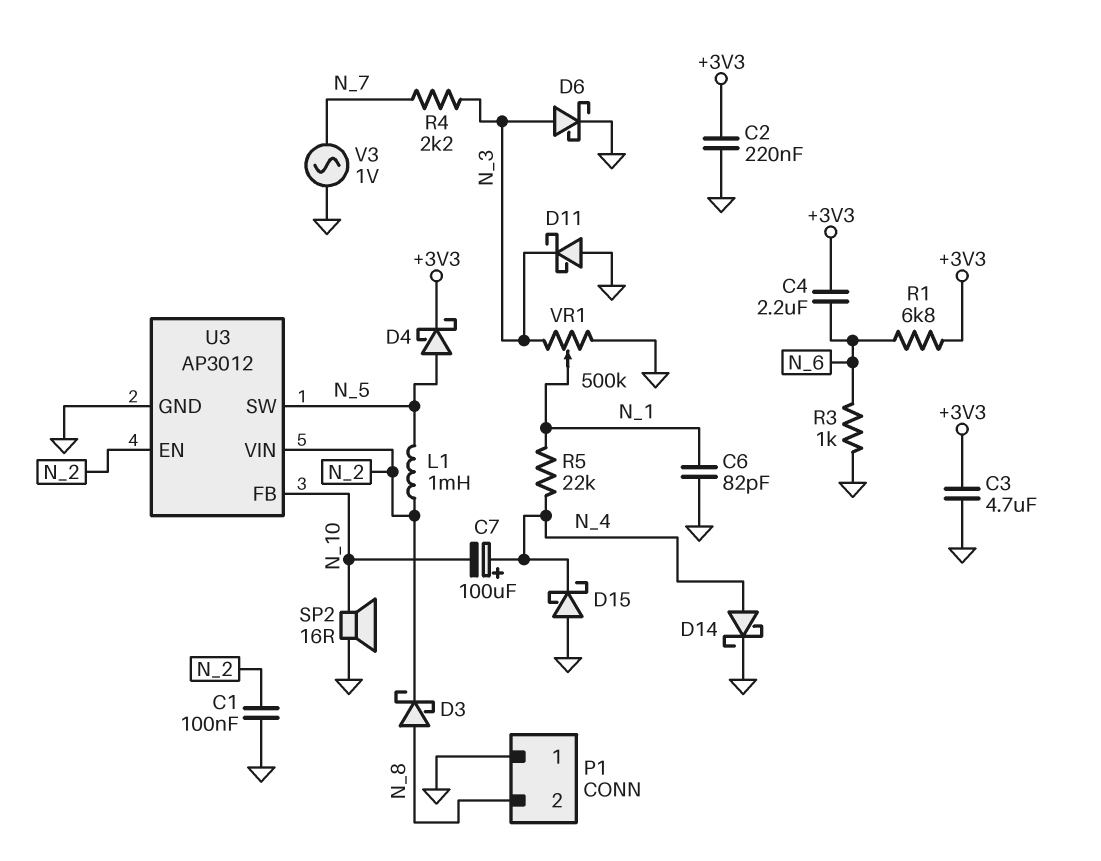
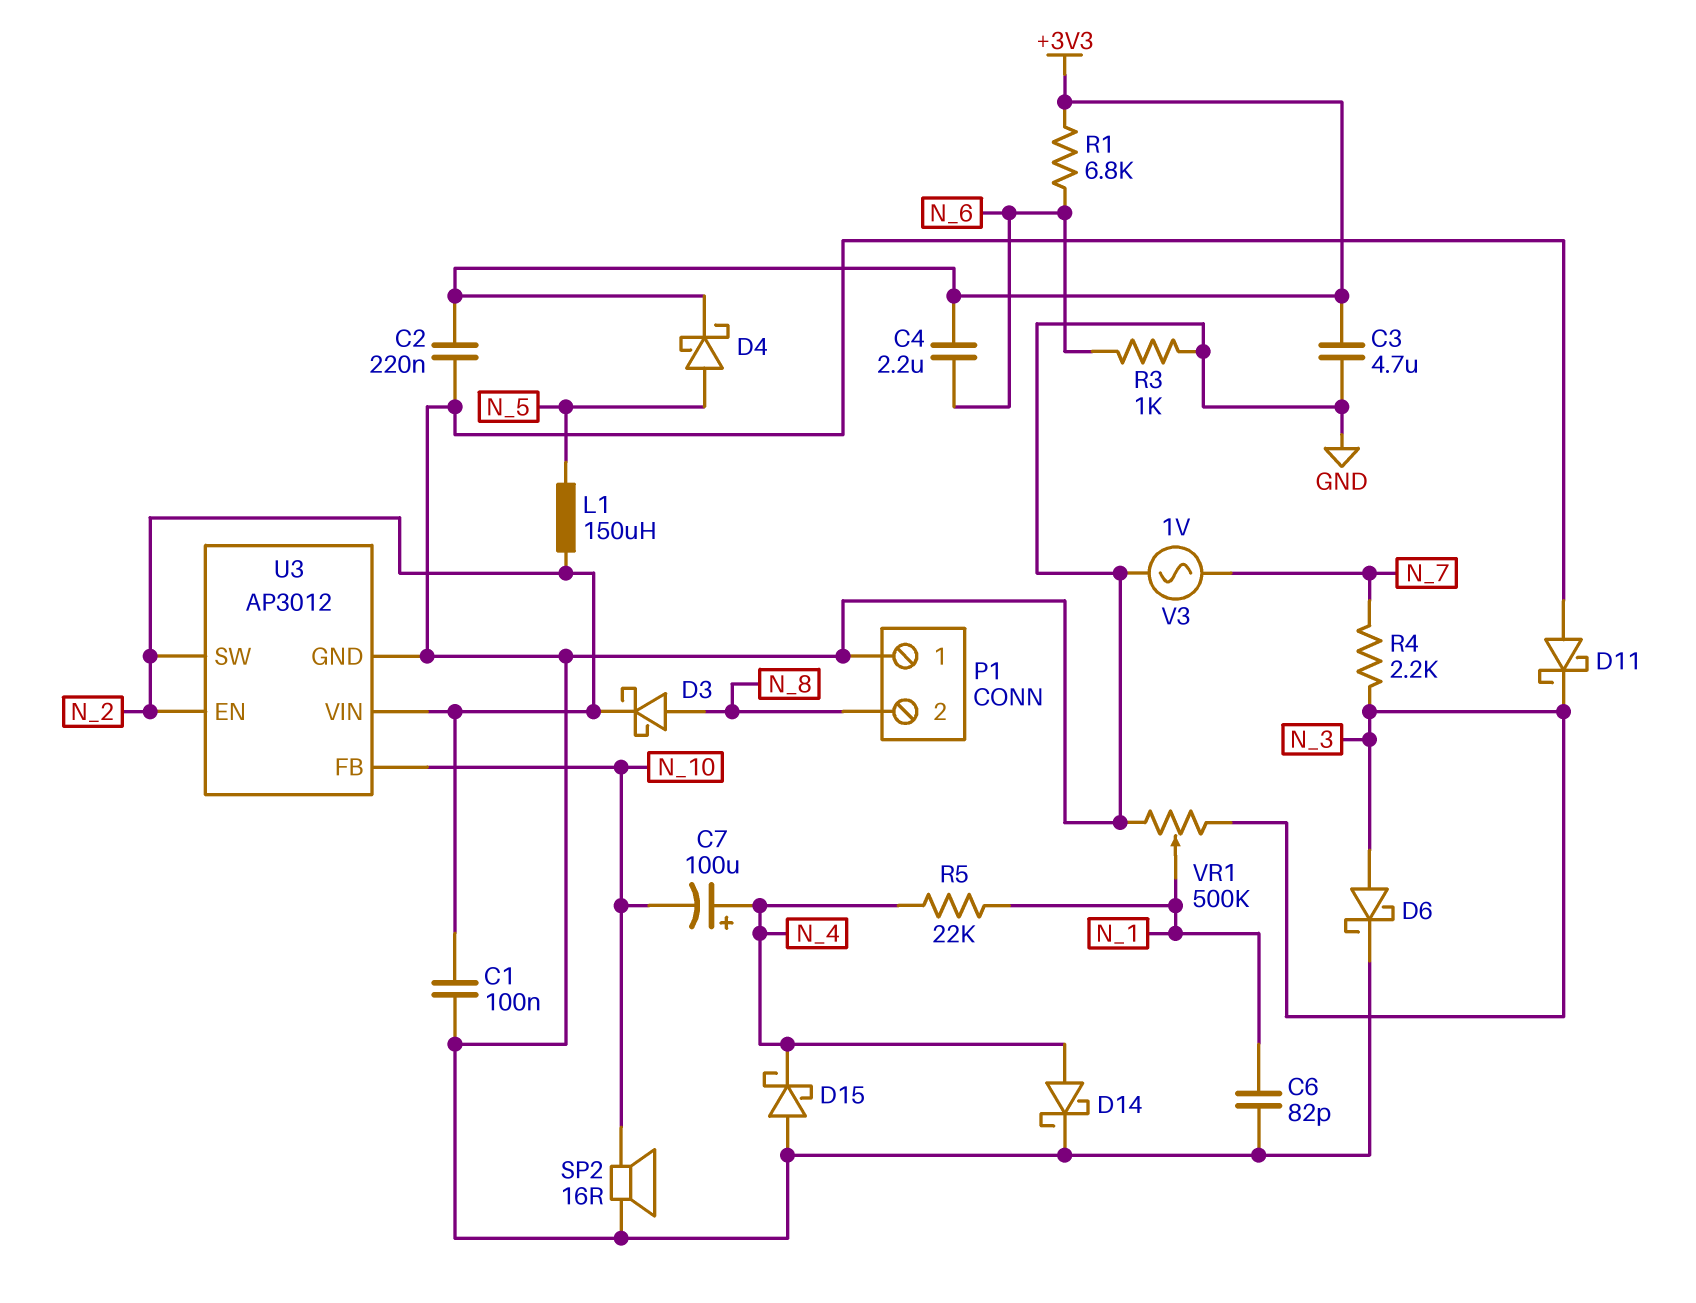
L1: 1mH (N_2, N_5) -> 150uH (N_2, N_5)
U3 pin SW: N_5 -> N_2

